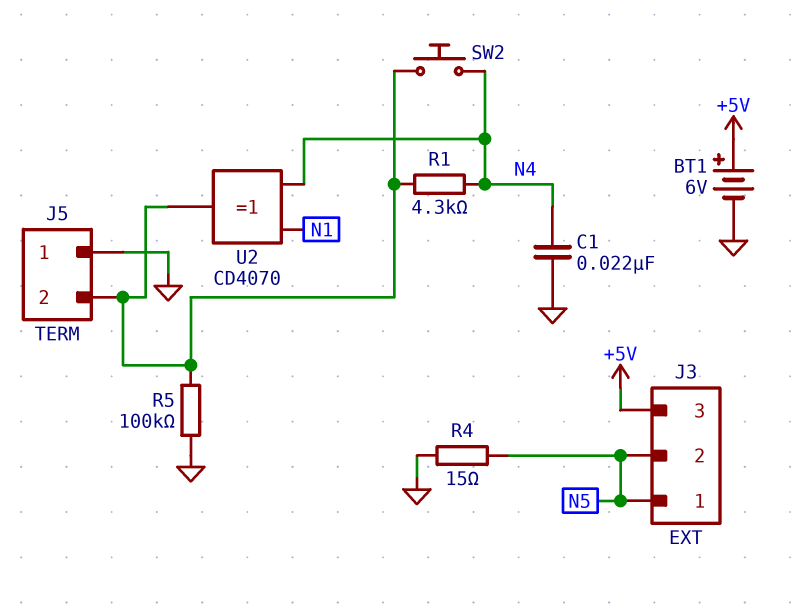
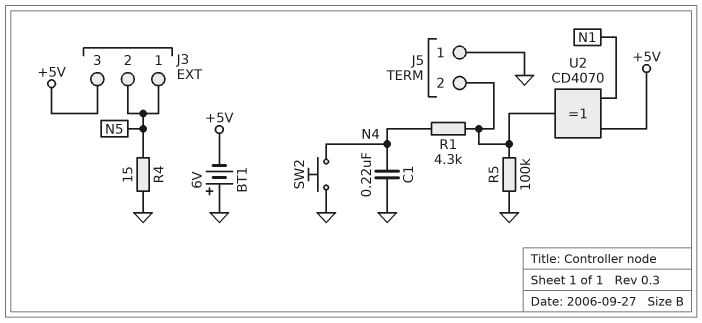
BT1: 6V (plus +5V, minus GND) -> 6V (plus GND, minus +5V)
C1: 22nF (GND, N4) -> 220nF (GND, N4)
SW2: button (J5/2, N4) -> button (GND, N4)
U2: XOR CD4070 (in N1, in N4, out J5/2) -> XOR CD4070 (in +5V, in N1, out J5/2)

